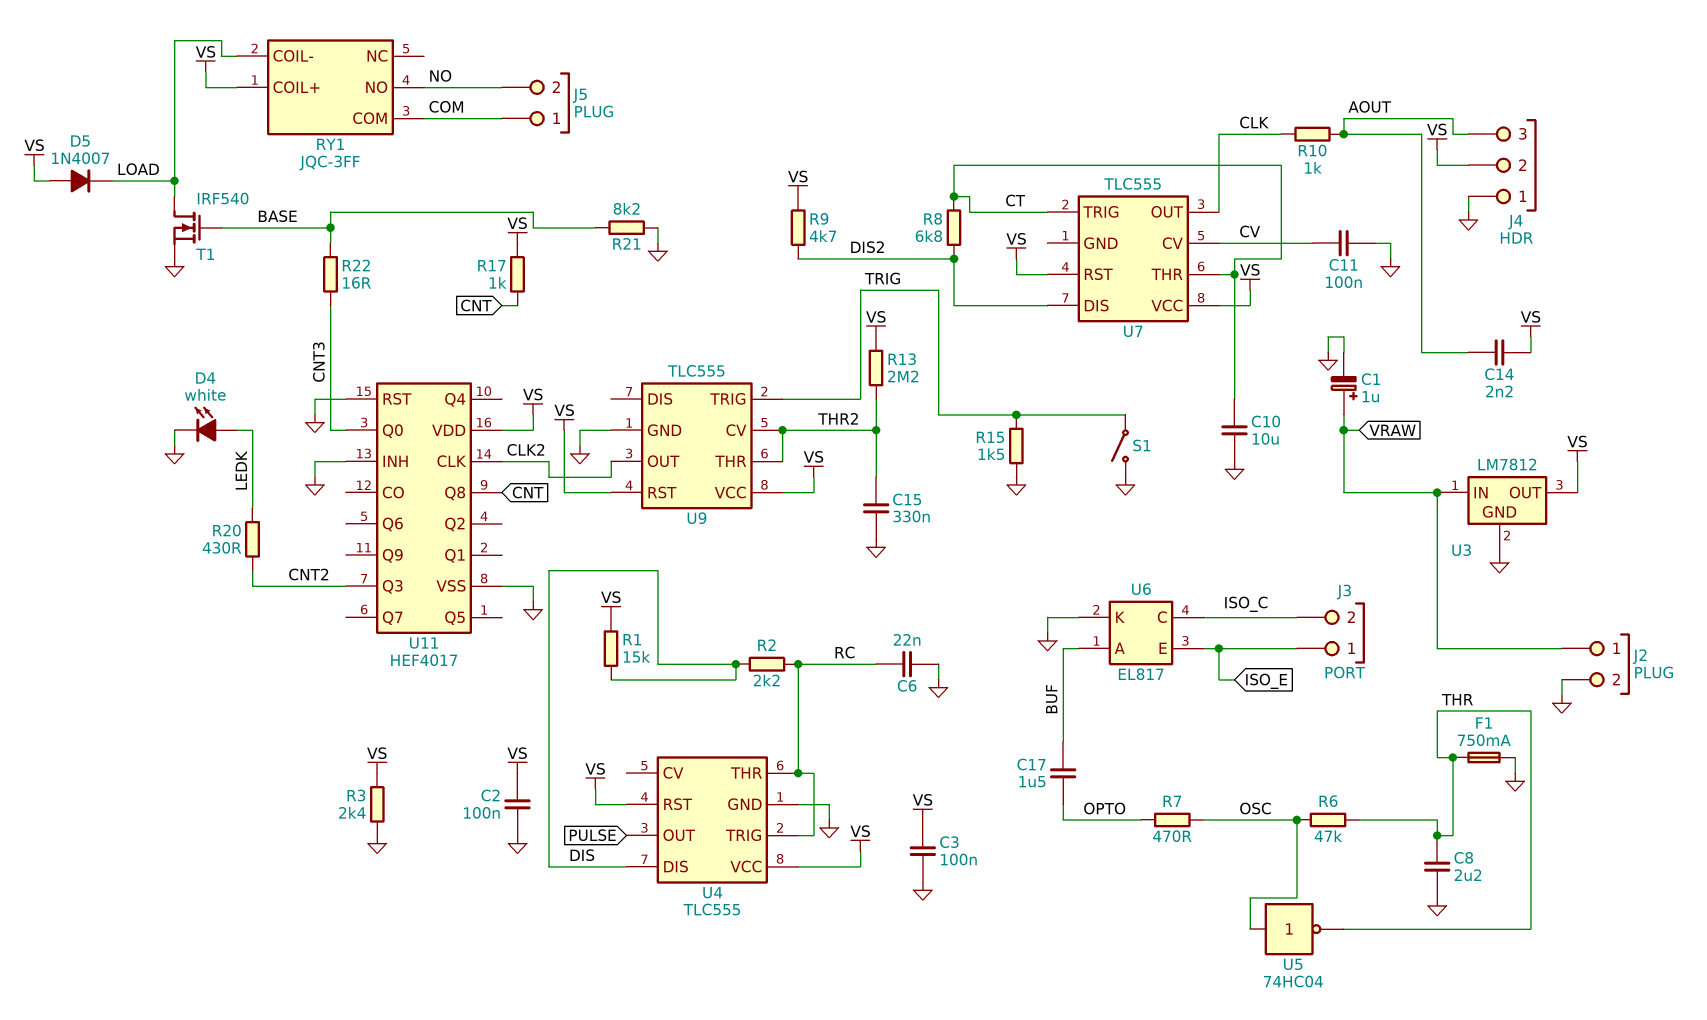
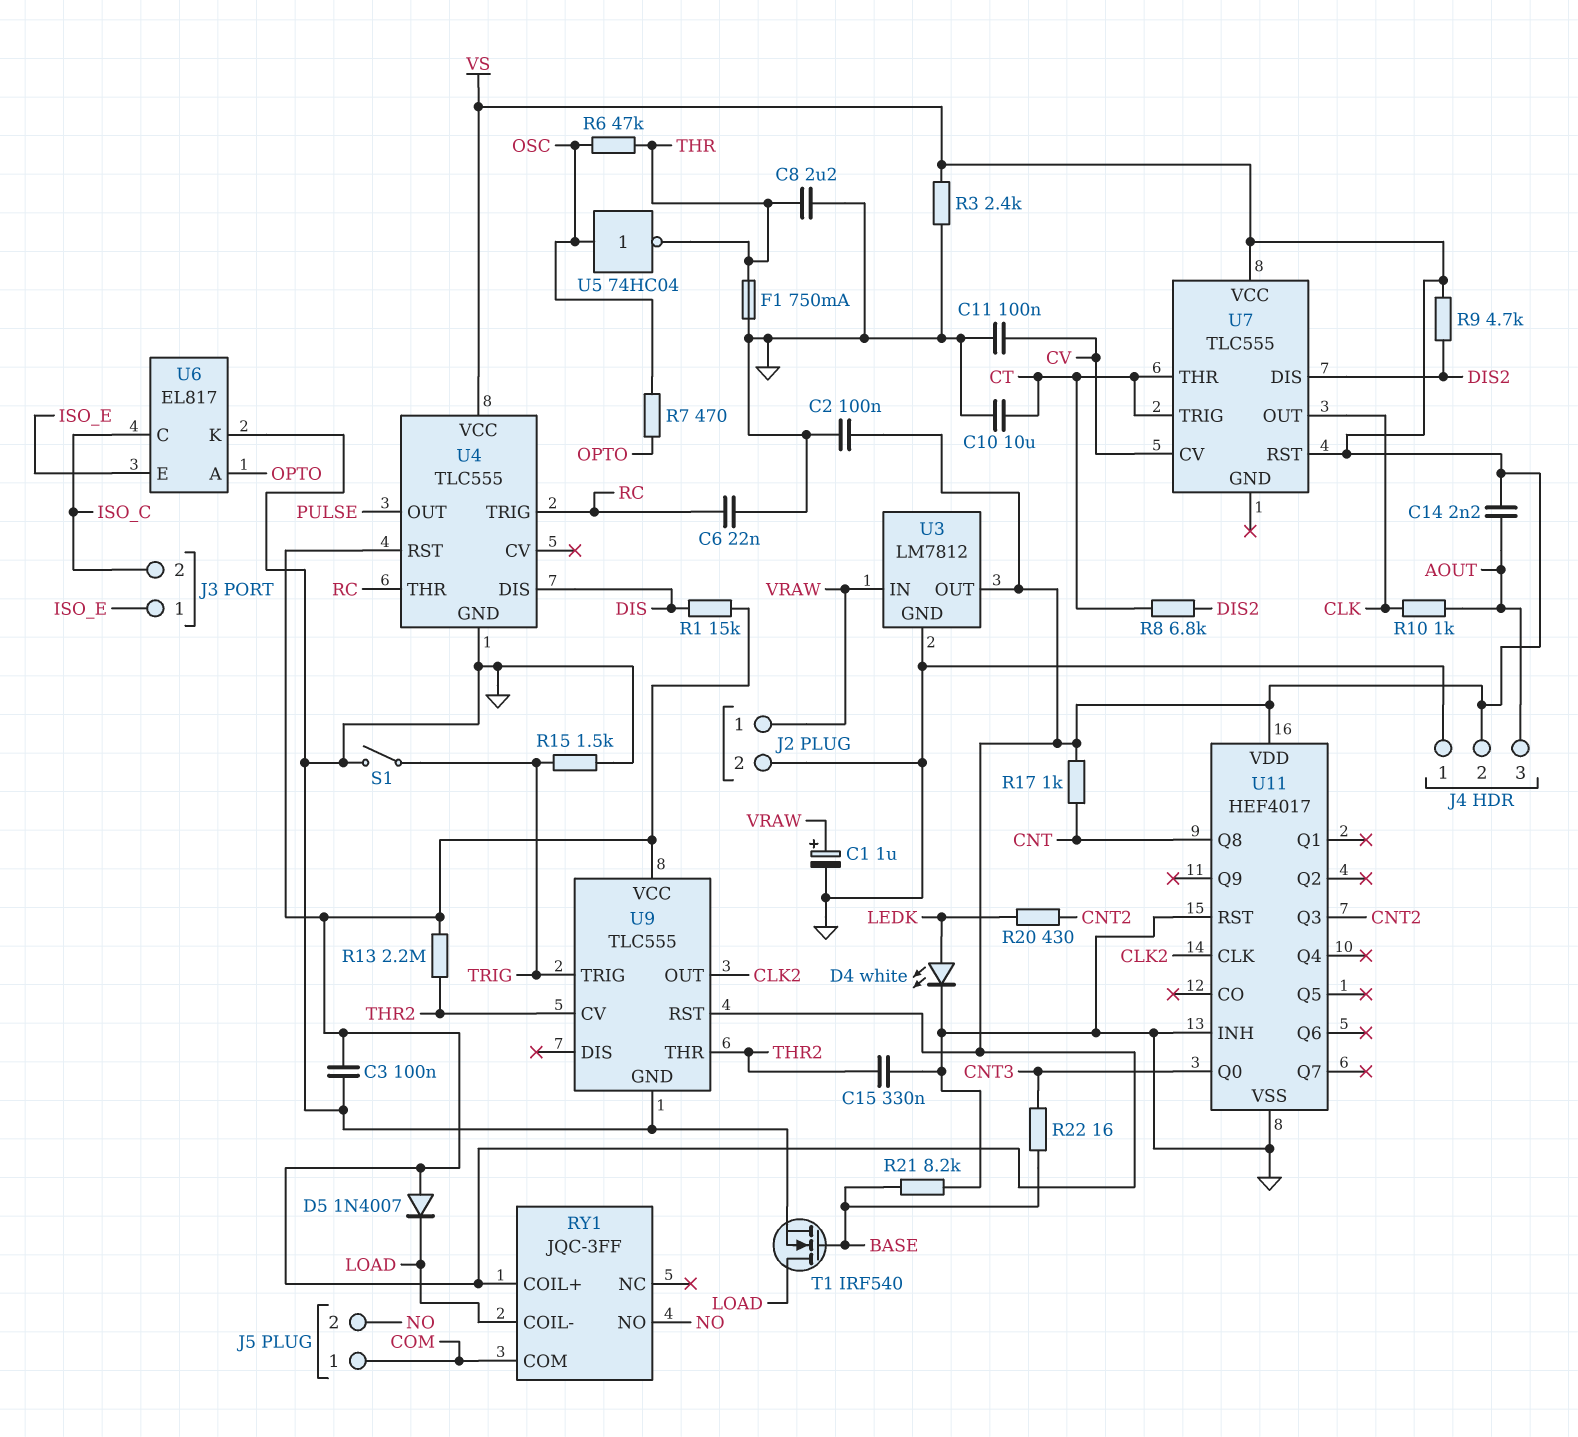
C17: 1.5uF (BUF, OPTO) -> none
R2: 2.2k (DIS, RC) -> none
U6 pin A: BUF -> OPTO

